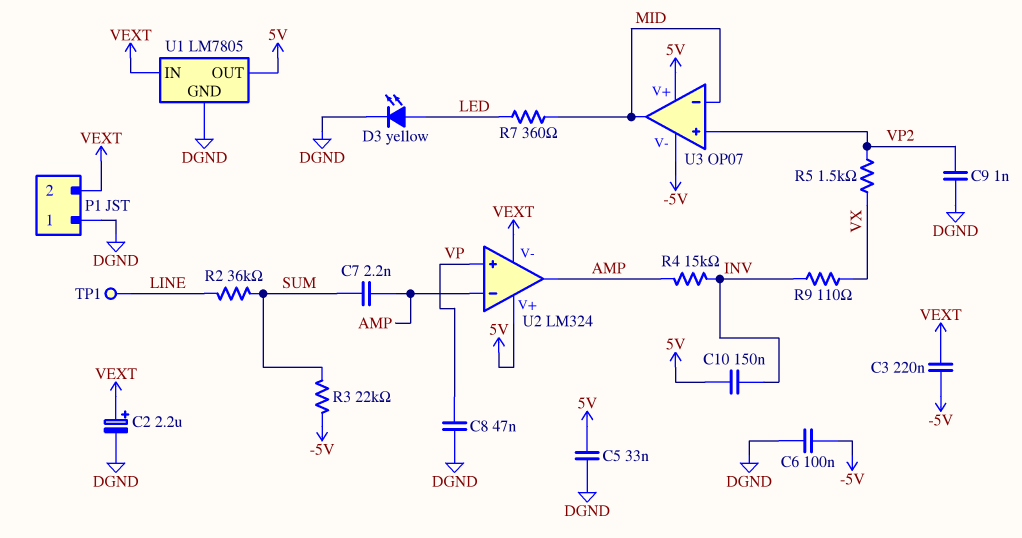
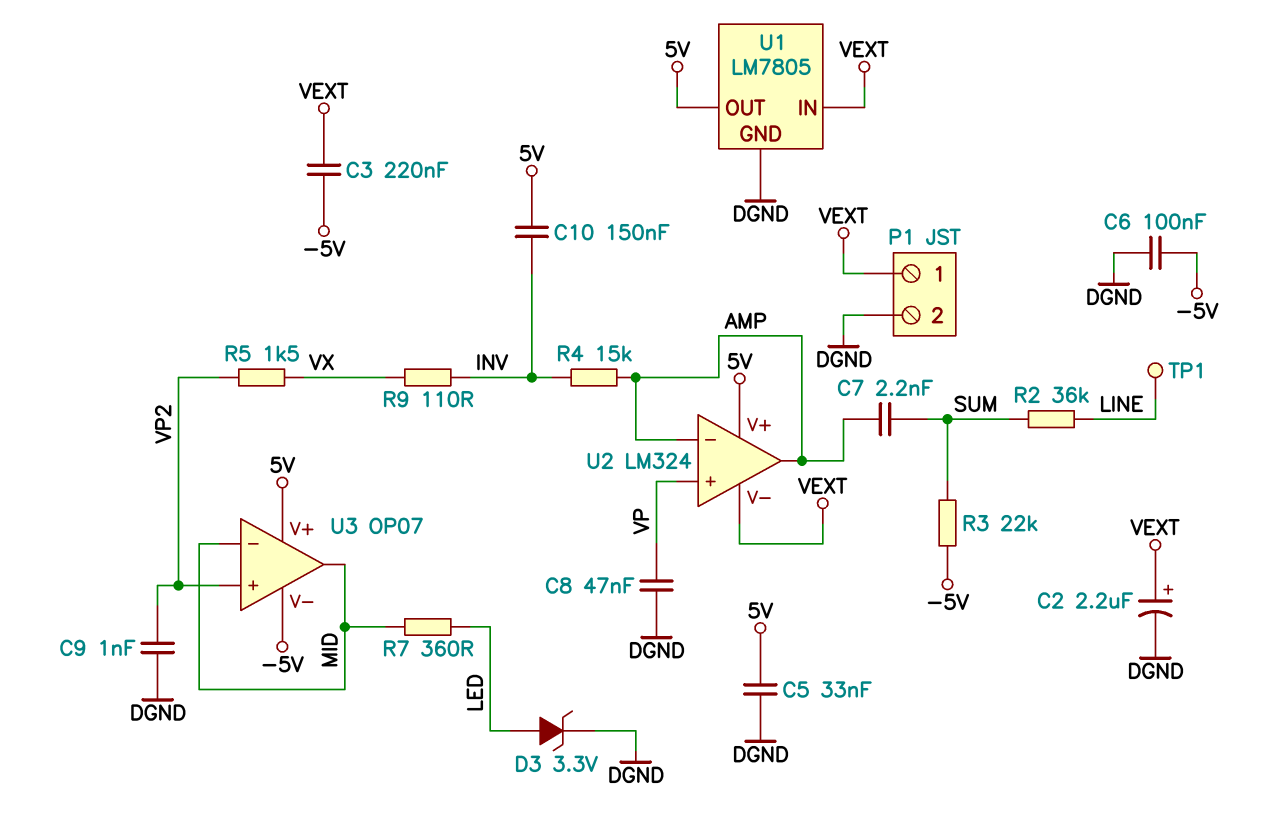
D3: LED yellow (A LED, K DGND) -> zener 3.3V (A LED, K DGND)
P1 pin 1: DGND -> VEXT
P1 pin 2: VEXT -> DGND

